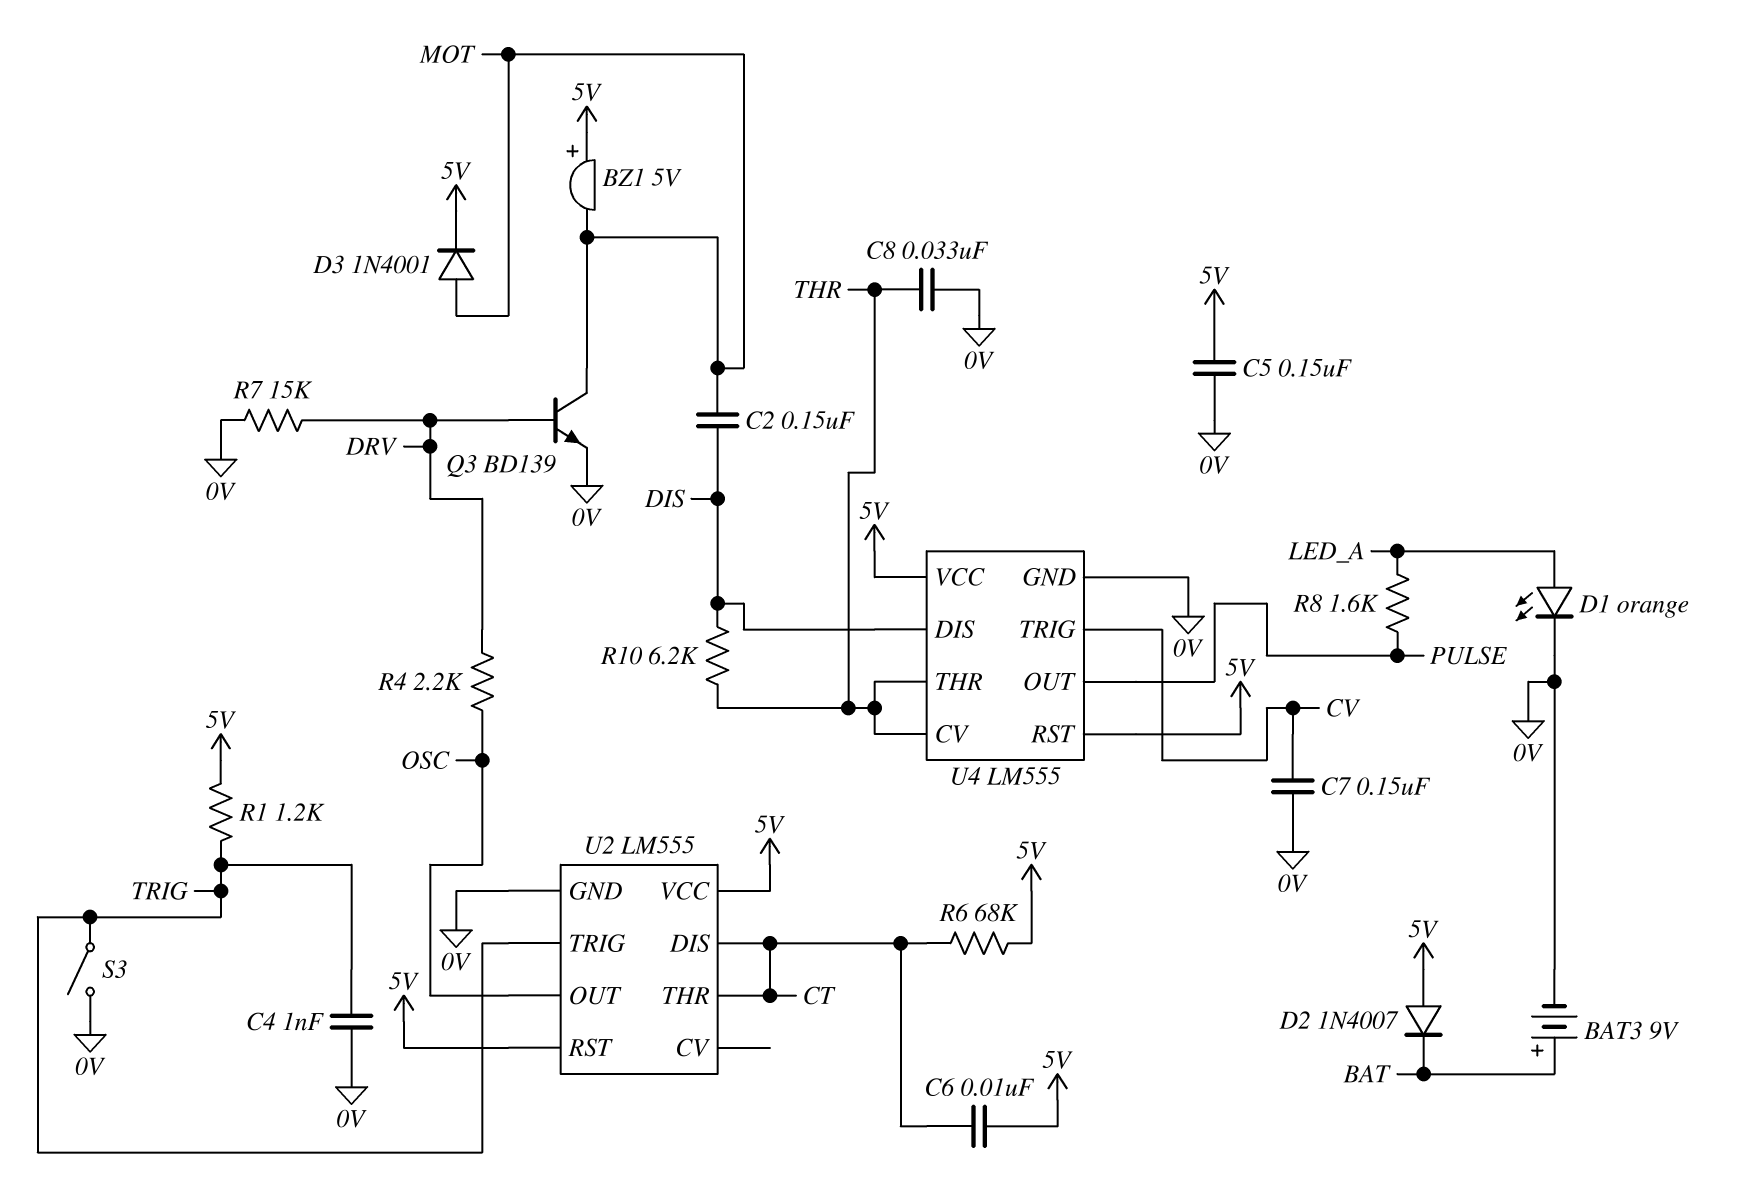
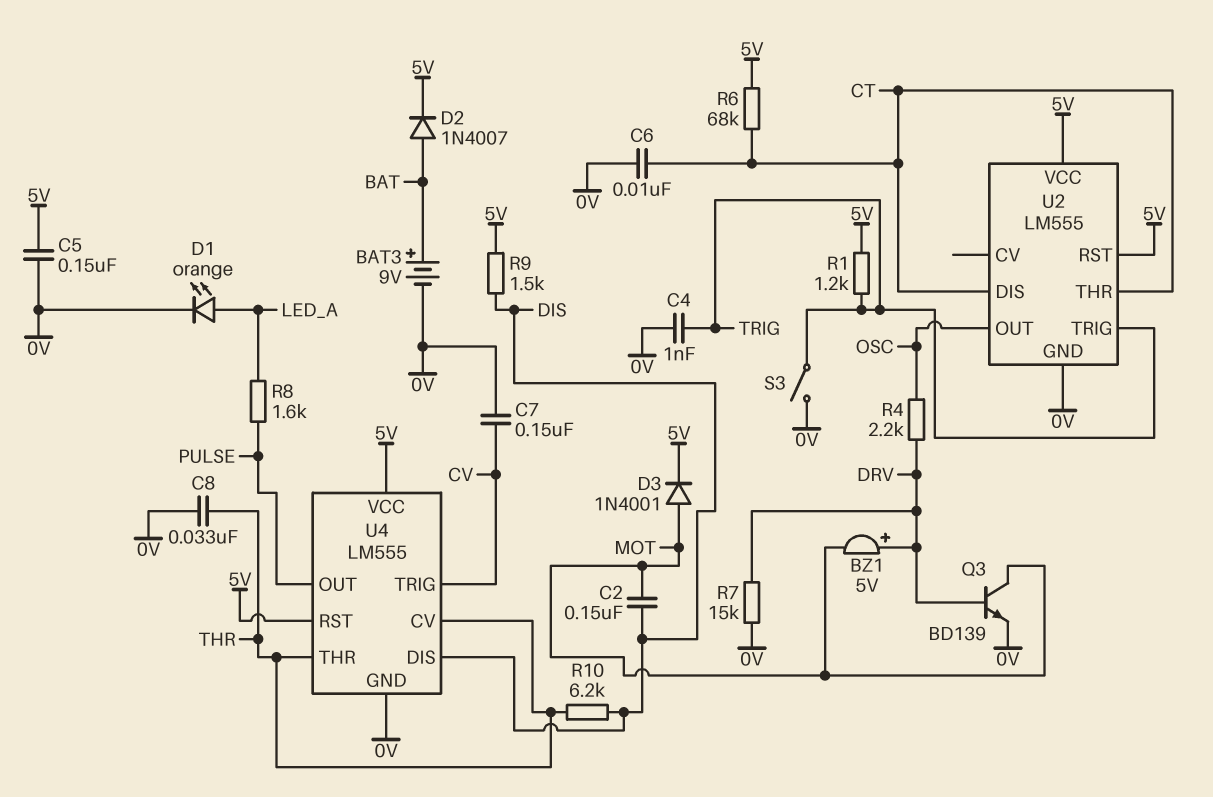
BZ1: buzzer 5V (plus 5V, minus MOT) -> buzzer 5V (plus DRV, minus MOT)
C6: 10nF (5V, CT) -> 10nF (0V, CT)
D2: diode 1N4007 (A 5V, K BAT) -> diode 1N4007 (A BAT, K 5V)
R9: none -> 1.5k (5V, DIS)

